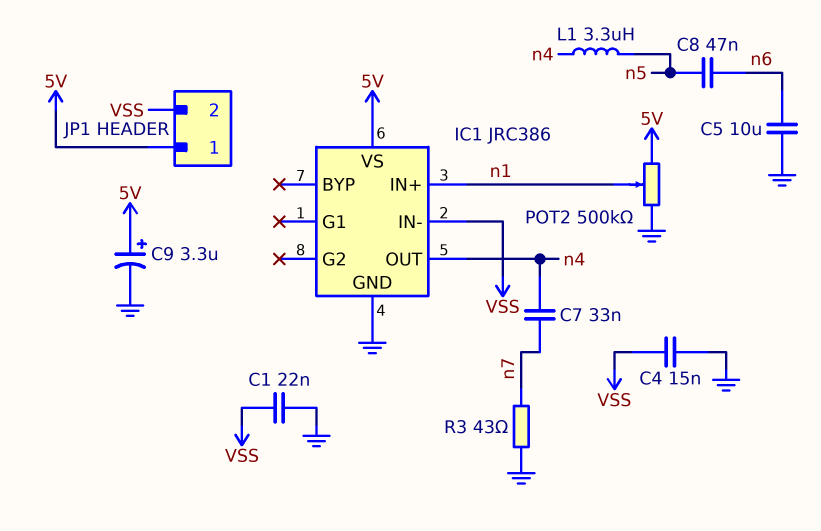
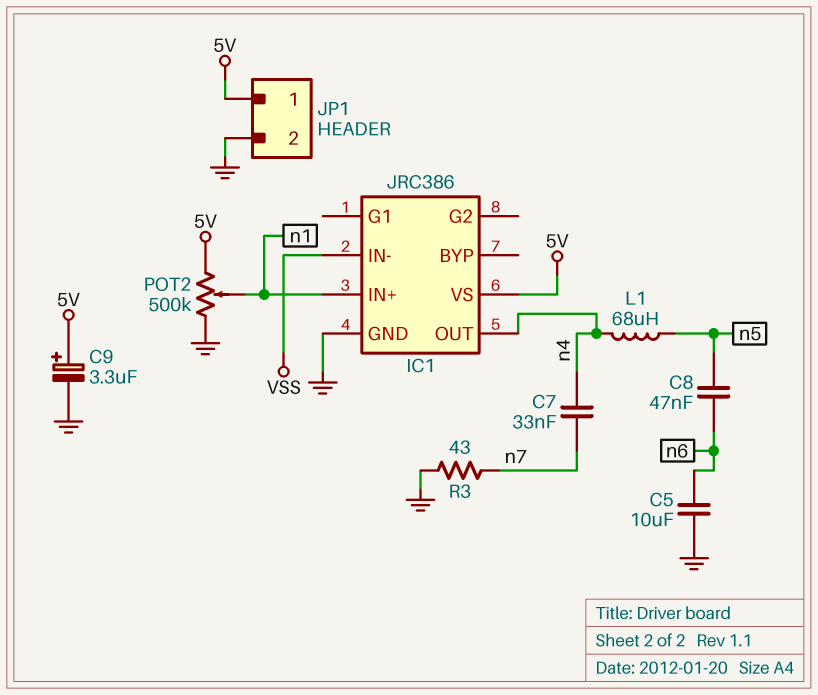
C1: 22nF (GND, VSS) -> none
C4: 15nF (GND, VSS) -> none
JP1 pin 2: VSS -> GND
L1: 3.3uH (n4, n5) -> 68uH (n4, n5)

